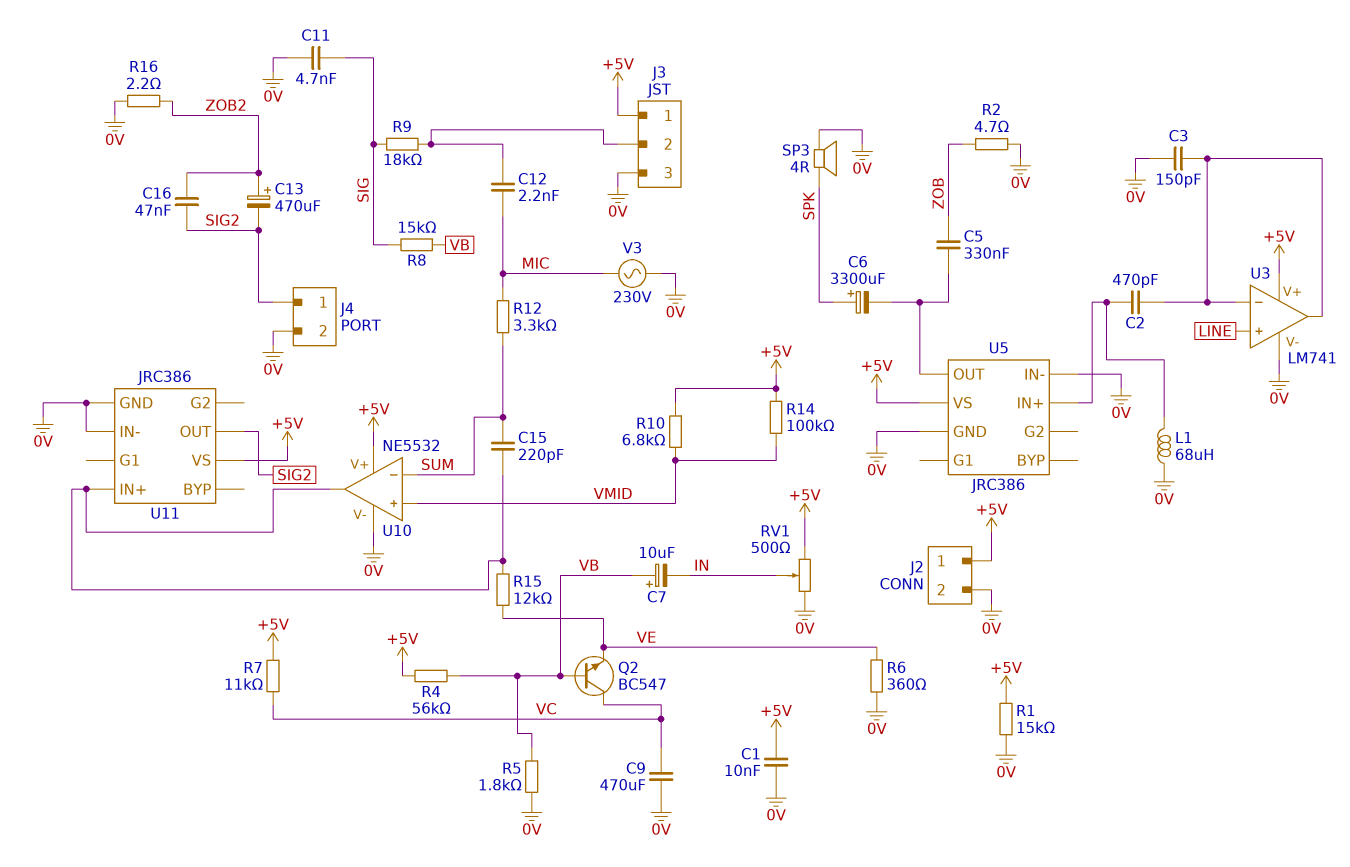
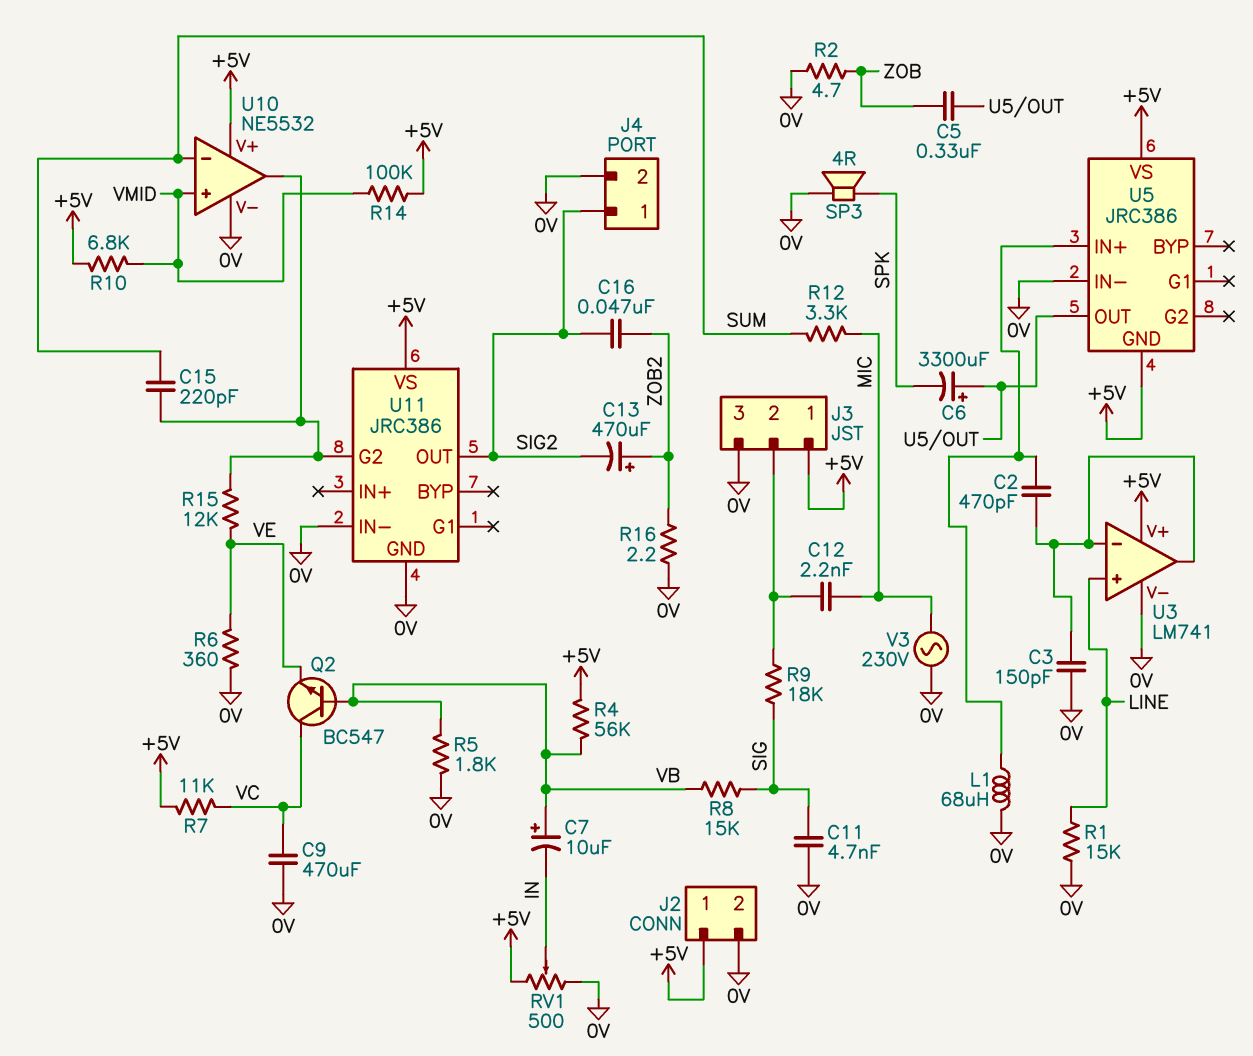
C1: 10nF (+5V, 0V) -> none
C6: 3300uF (plus SPK, minus U5/OUT) -> 3300uF (plus U5/OUT, minus SPK)
R1: 15k (+5V, 0V) -> 15k (0V, LINE)
U5 pin GND: 0V -> +5V
U11 pin G2: none -> U10/out
U11 pin IN+: U10/out -> none

